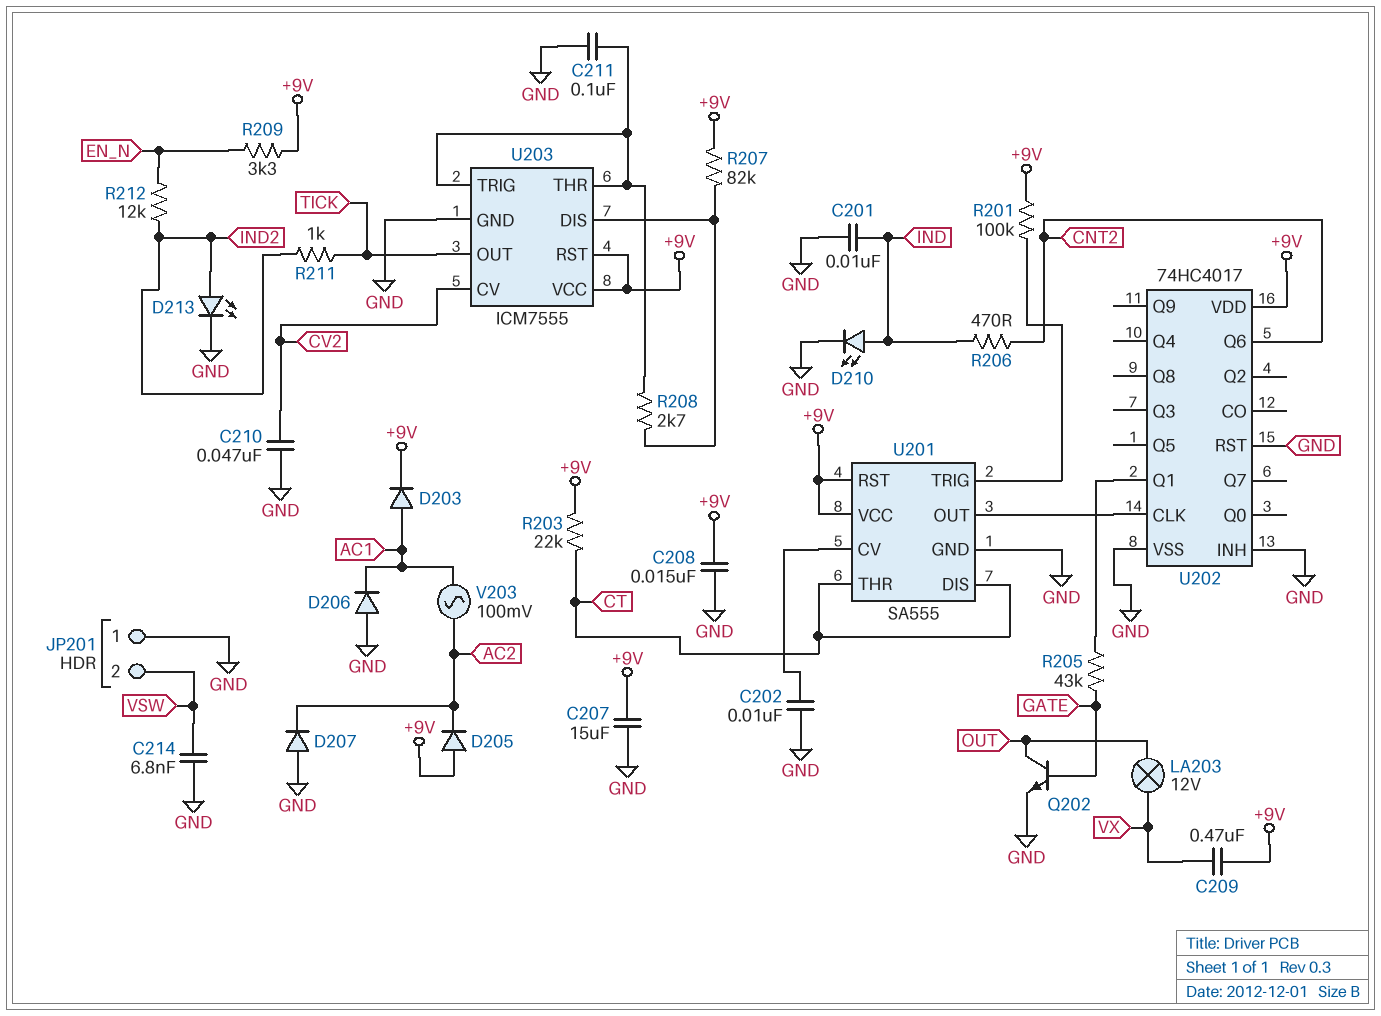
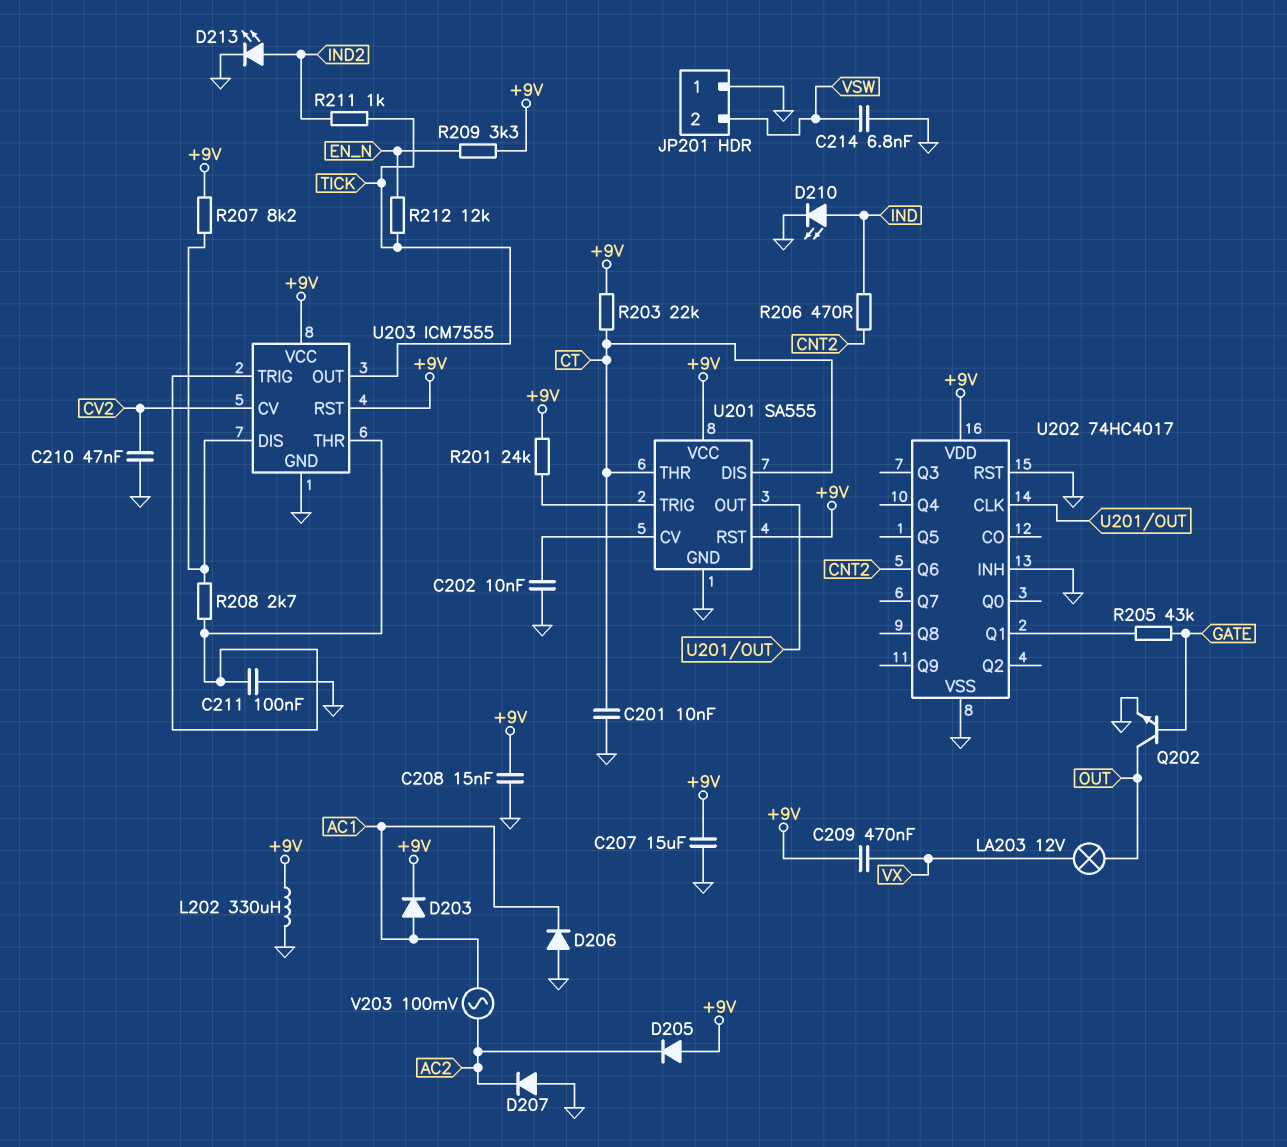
C201: 10nF (GND, IND) -> 10nF (CT, GND)
L202: none -> 330uH (+9V, GND)
R201: 100k (+9V, U201/TRIG) -> 24k (+9V, U201/TRIG)
R207: 82k (+9V, U203/DIS) -> 8.2k (+9V, U203/DIS)
R212: 12k (EN_N, IND2) -> 12k (EN_N, TICK)

